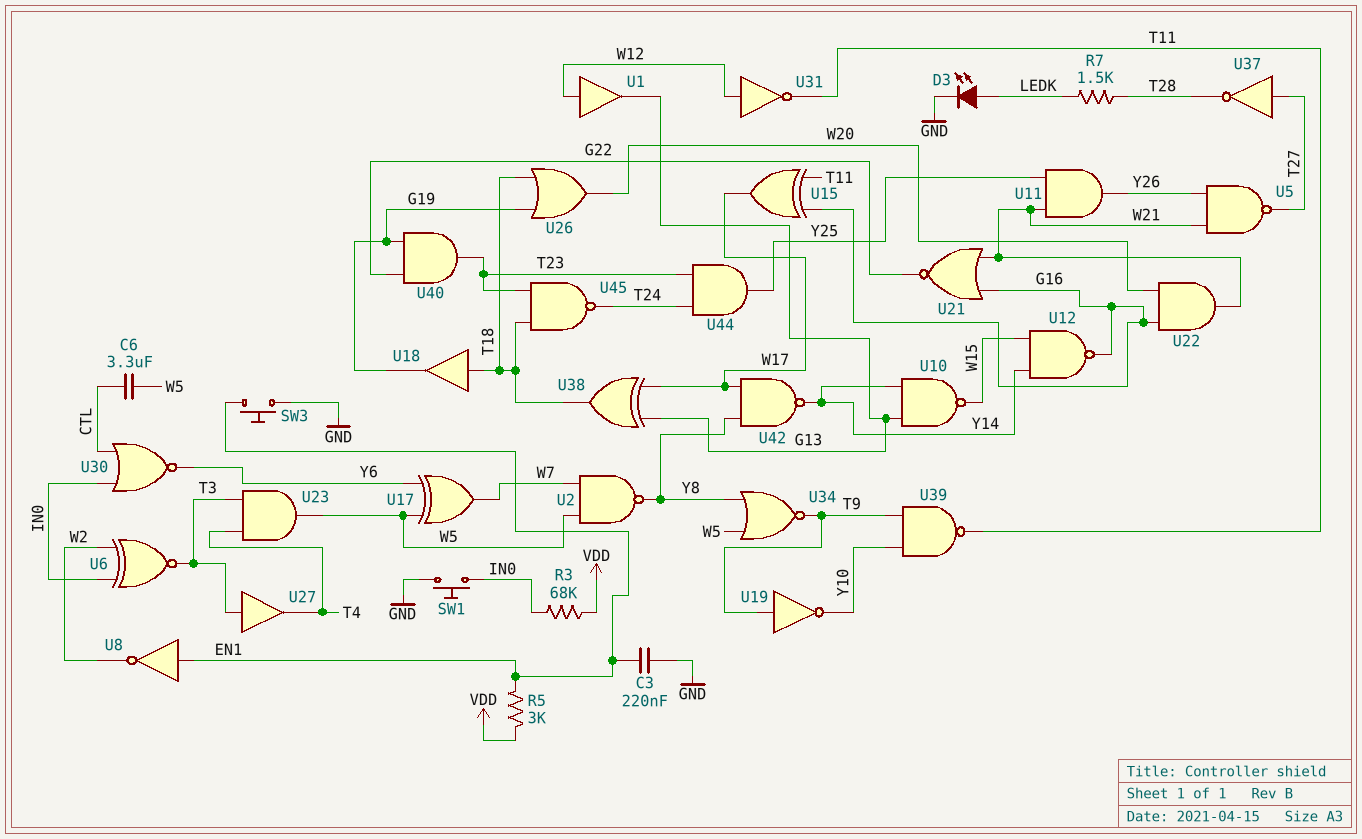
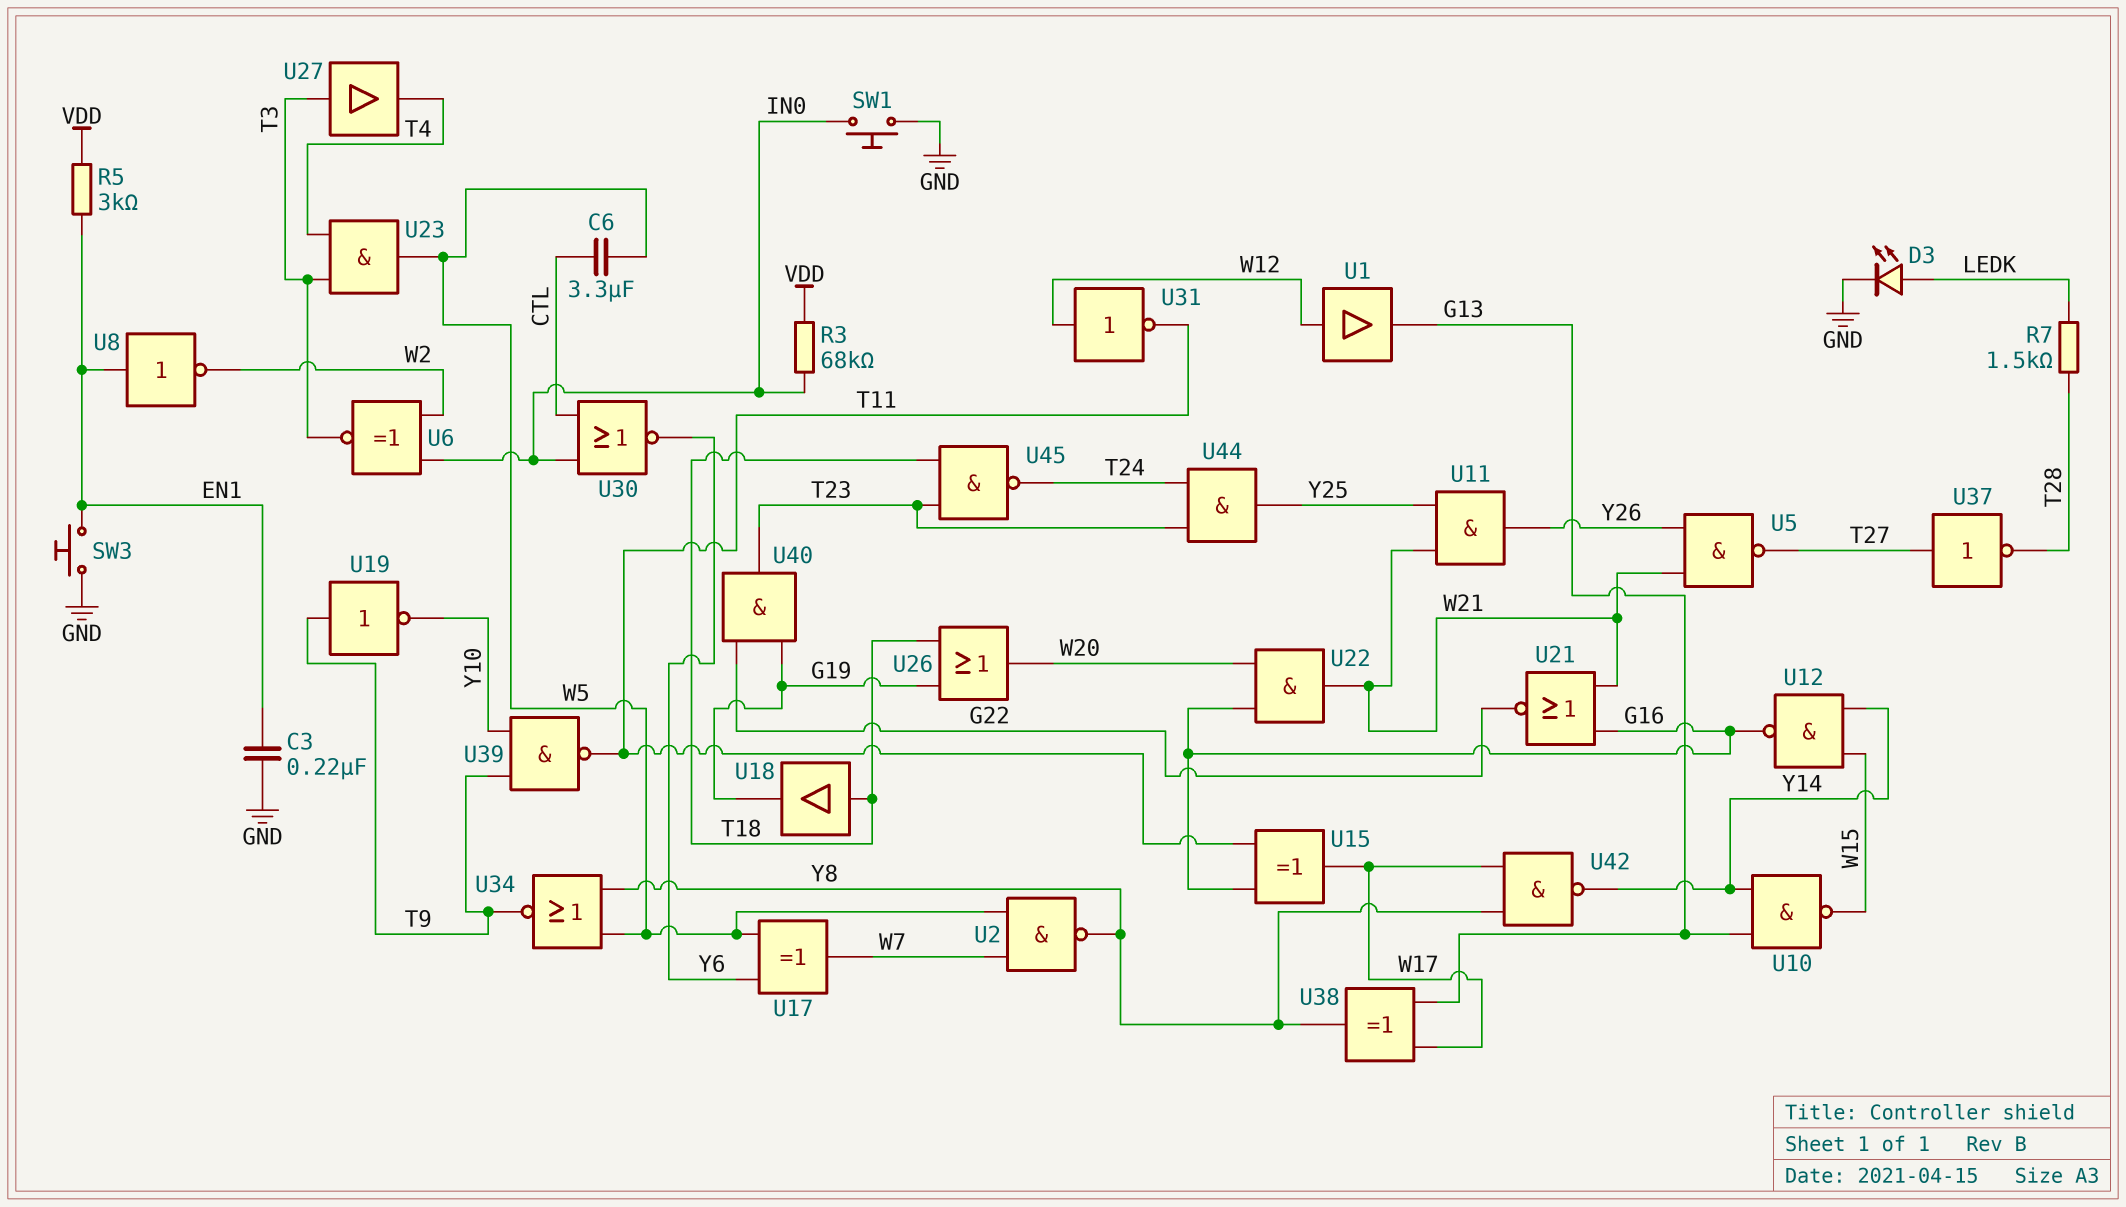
U38: XOR (in G13, in W17, out T18) -> XOR (in G13, in W17, out Y8)

